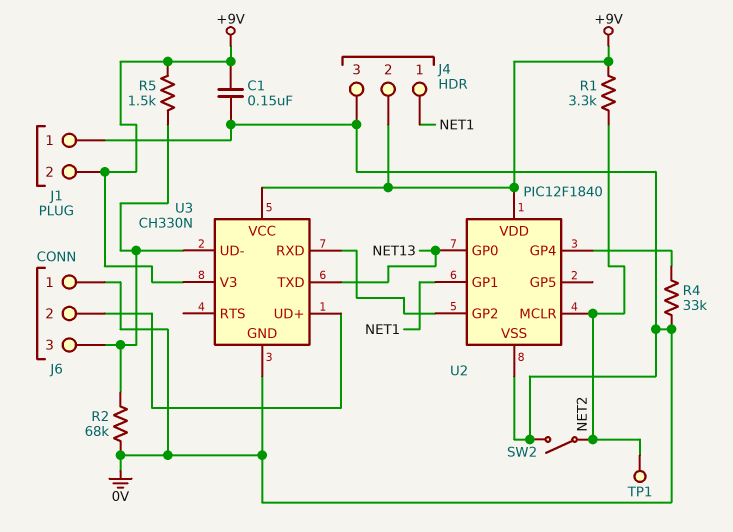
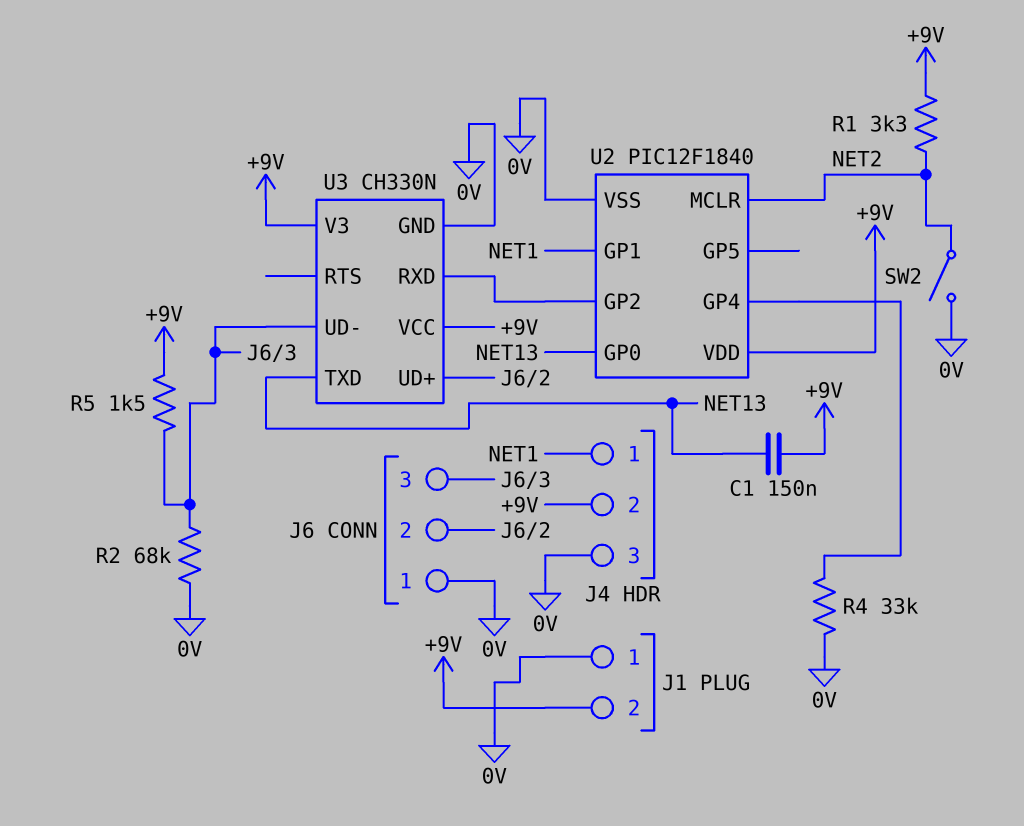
C1: 150nF (+9V, 0V) -> 150nF (+9V, NET13)
TP1: test point (NET2) -> none

